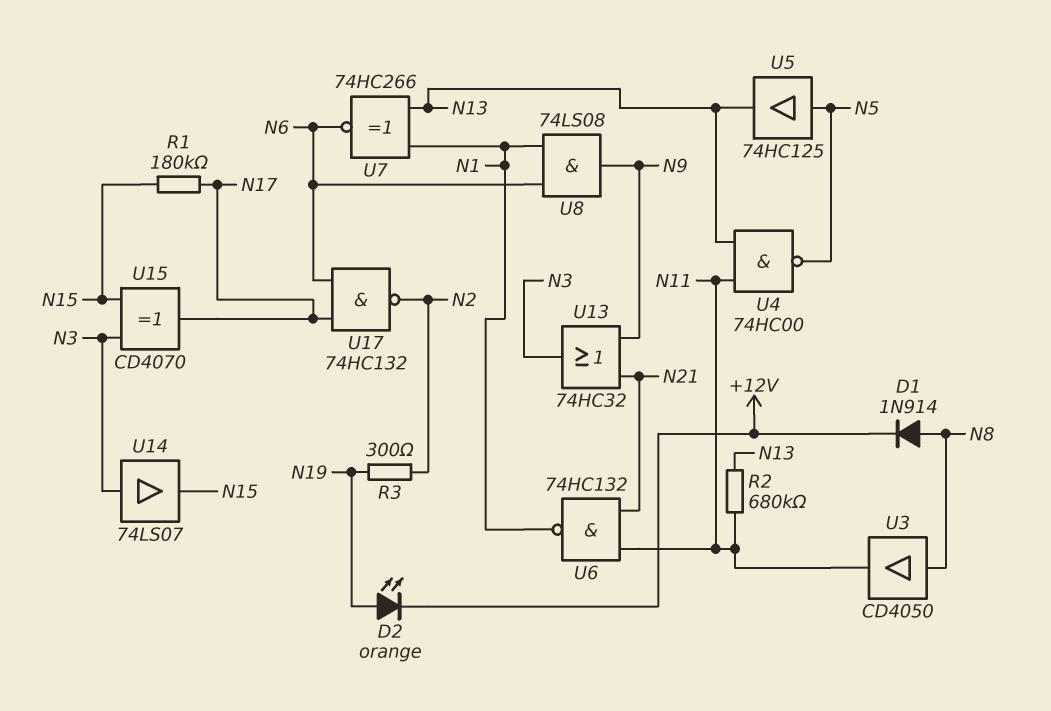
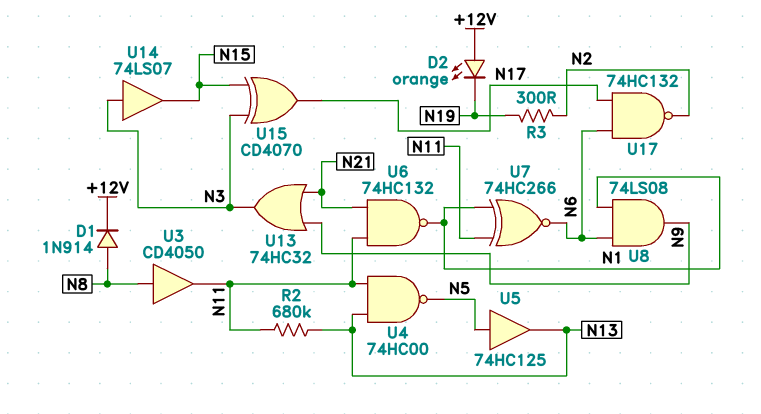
D2: LED orange (A N19, K +12V) -> LED orange (A +12V, K N19)
R1: 180k (N15, N17) -> none
U7: XNOR 74HC266 (in N1, in N13, out N6) -> XNOR 74HC266 (in N1, in N11, out N6)

